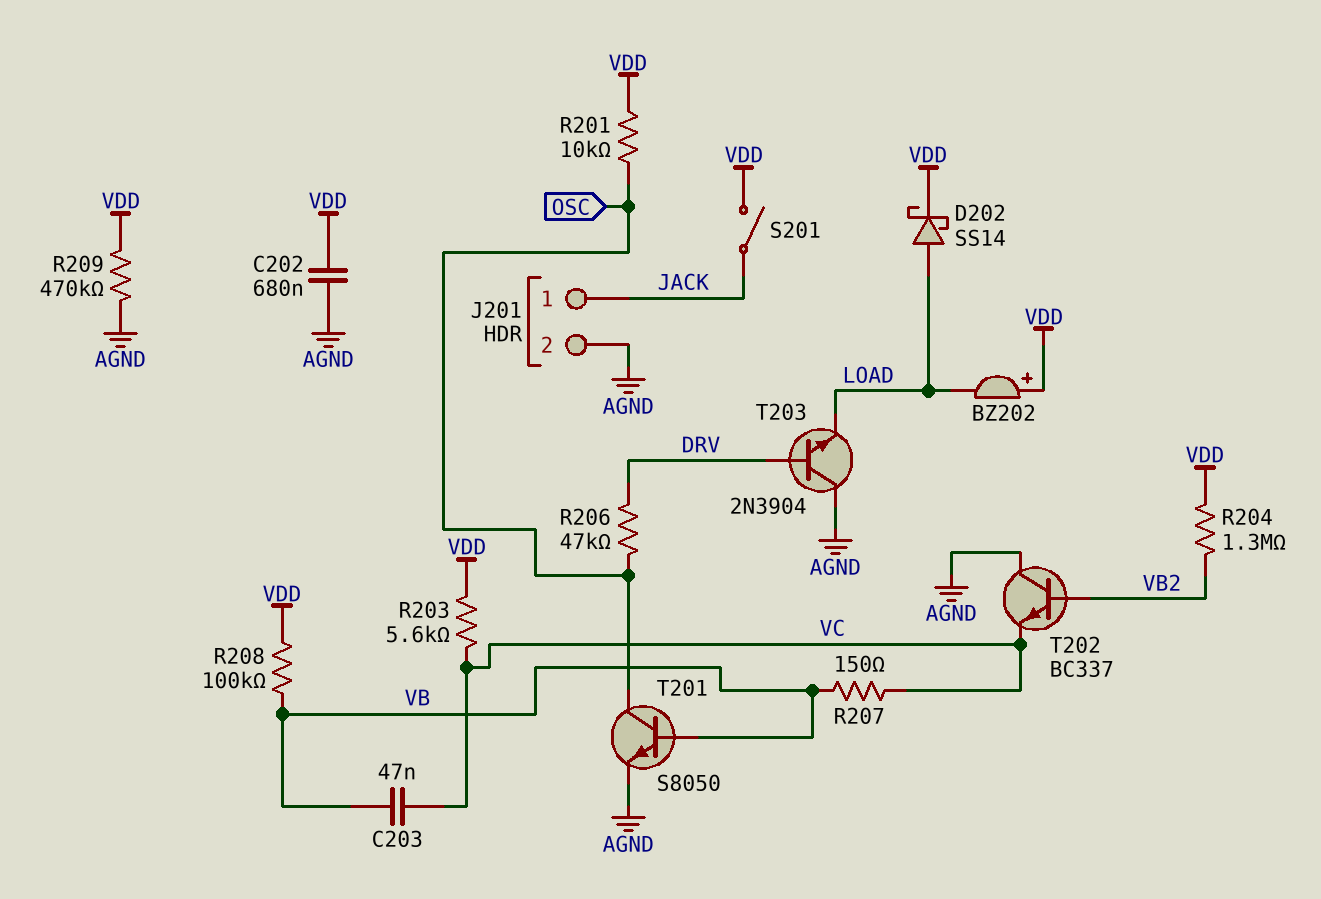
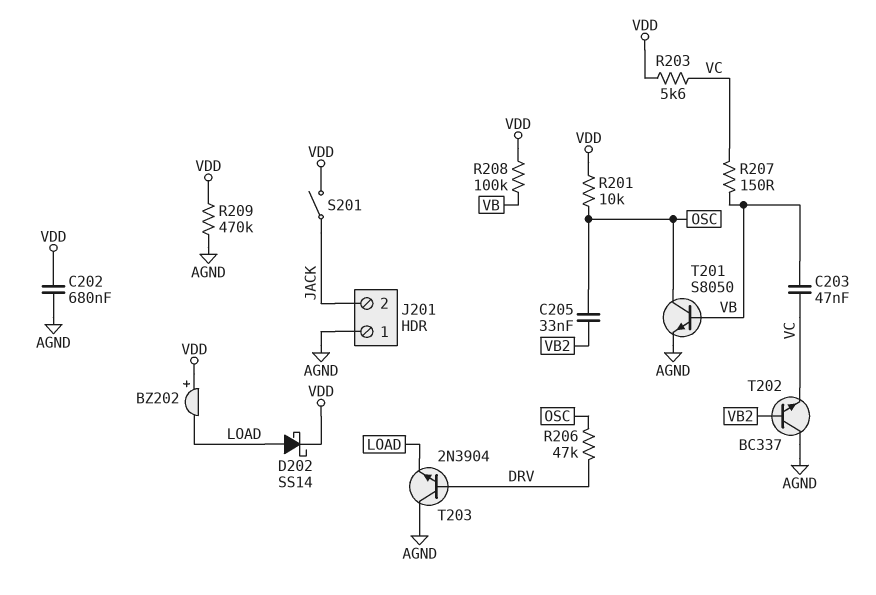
C205: none -> 33nF (OSC, VB2)
J201 pin 1: JACK -> AGND
J201 pin 2: AGND -> JACK
R204: 1.3M (VB2, VDD) -> none

